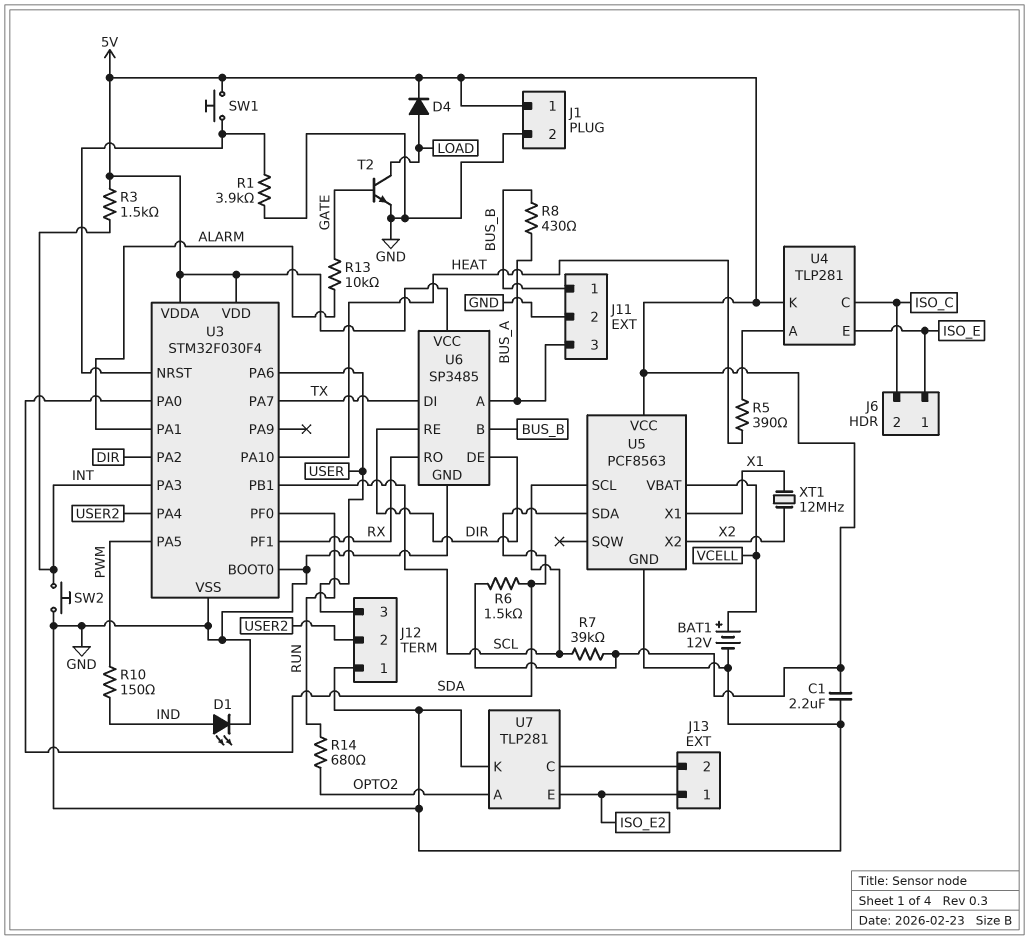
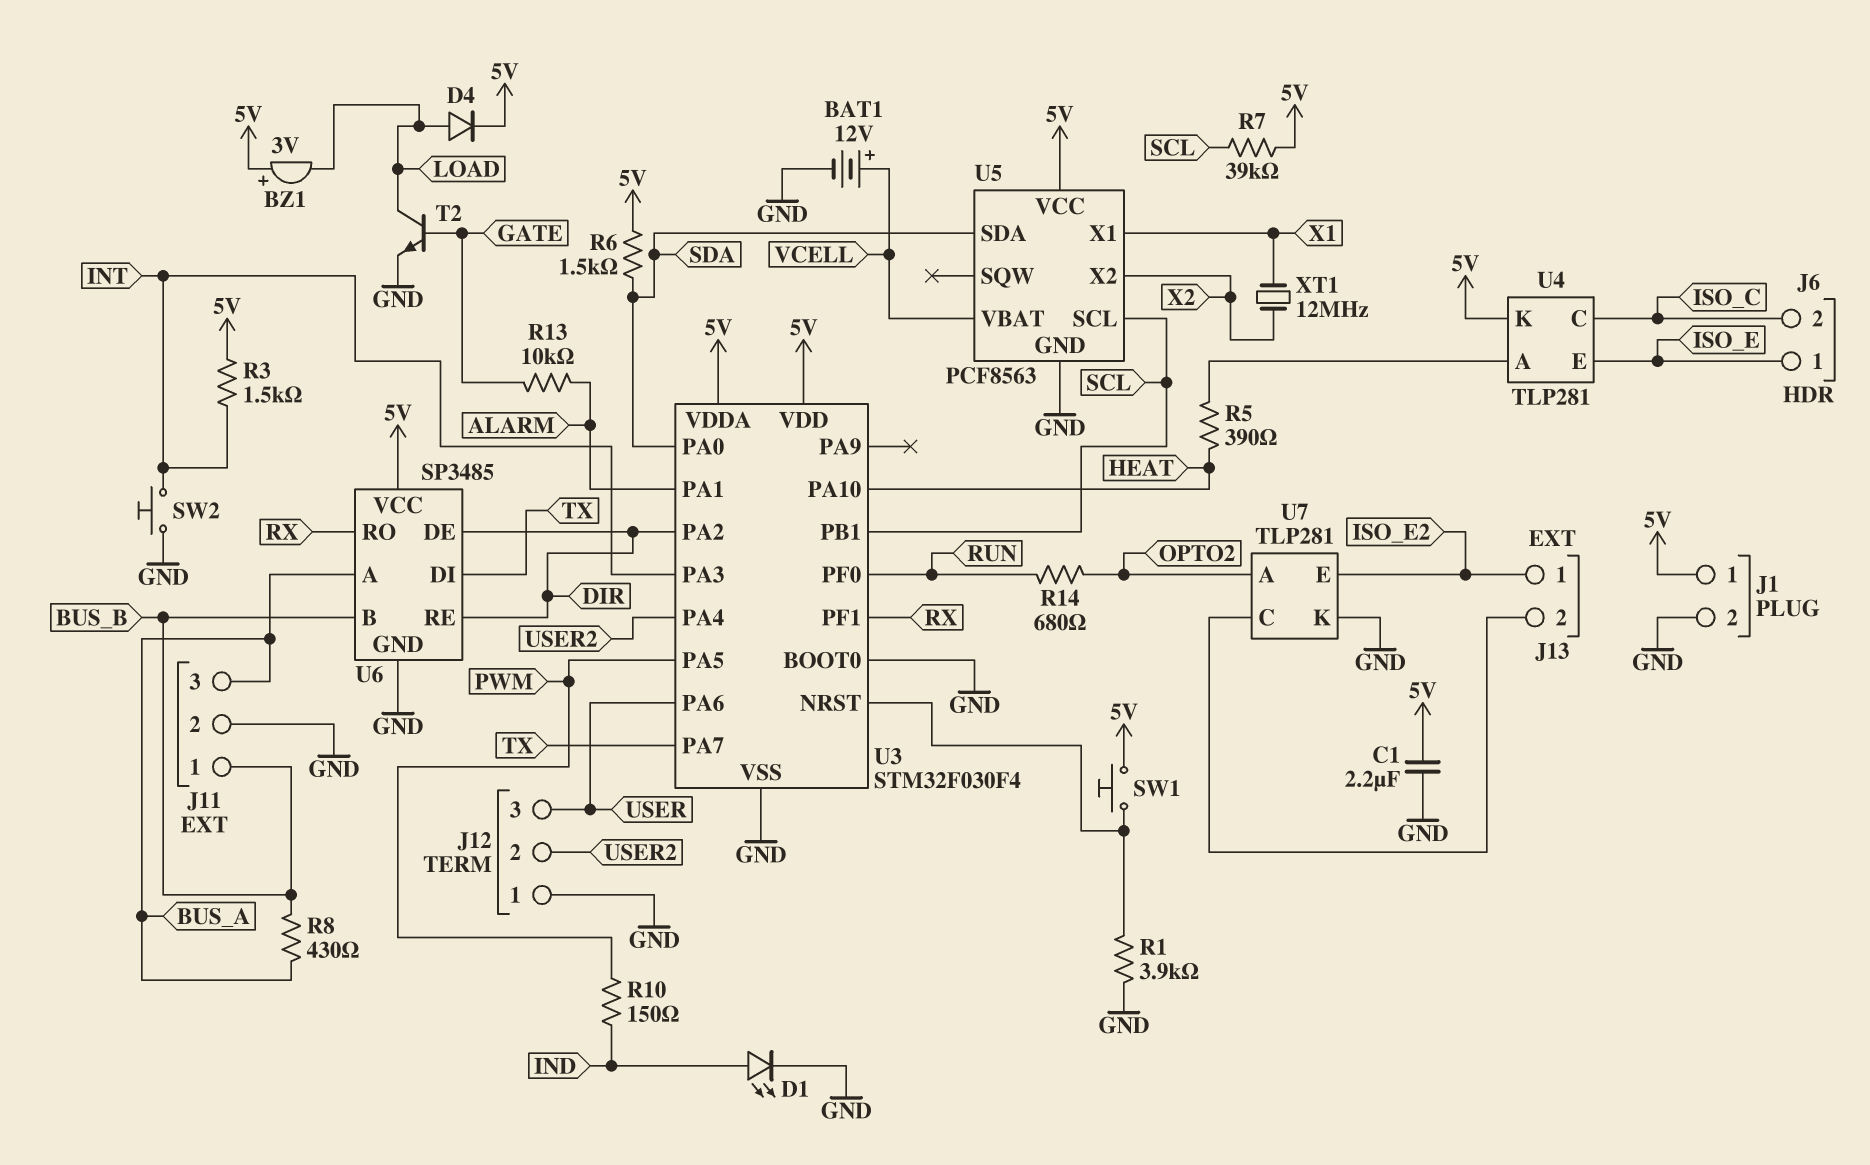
BZ1: none -> buzzer 3V (plus 5V, minus LOAD)

